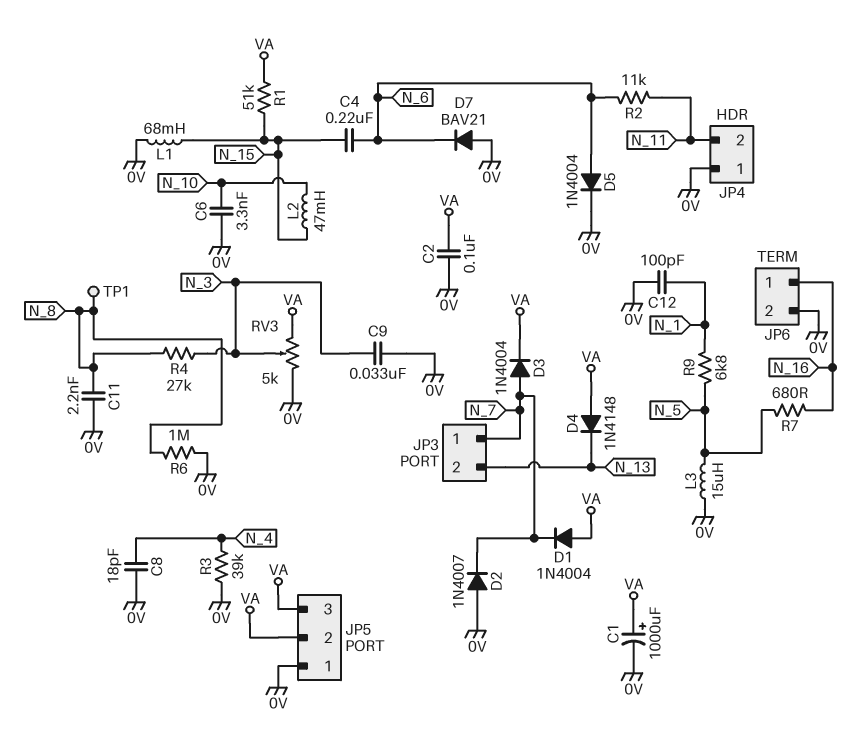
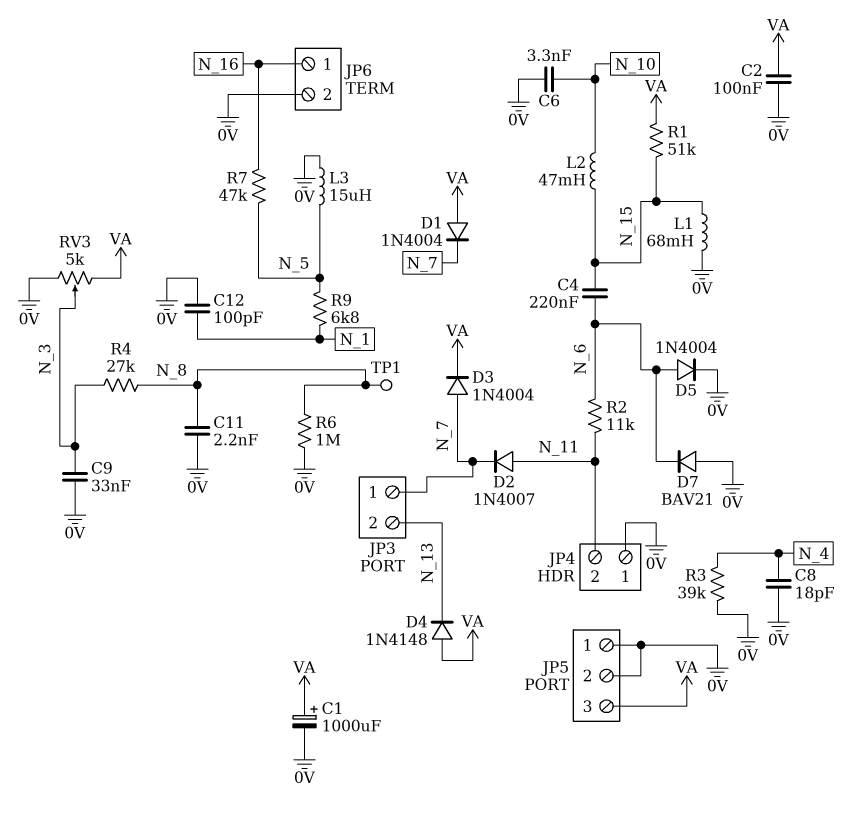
D2: diode 1N4007 (A 0V, K N_7) -> diode 1N4007 (A N_11, K N_7)
JP5 pin 2: VA -> 0V
R7: 680 (N_5, N_16) -> 47k (N_5, N_16)

